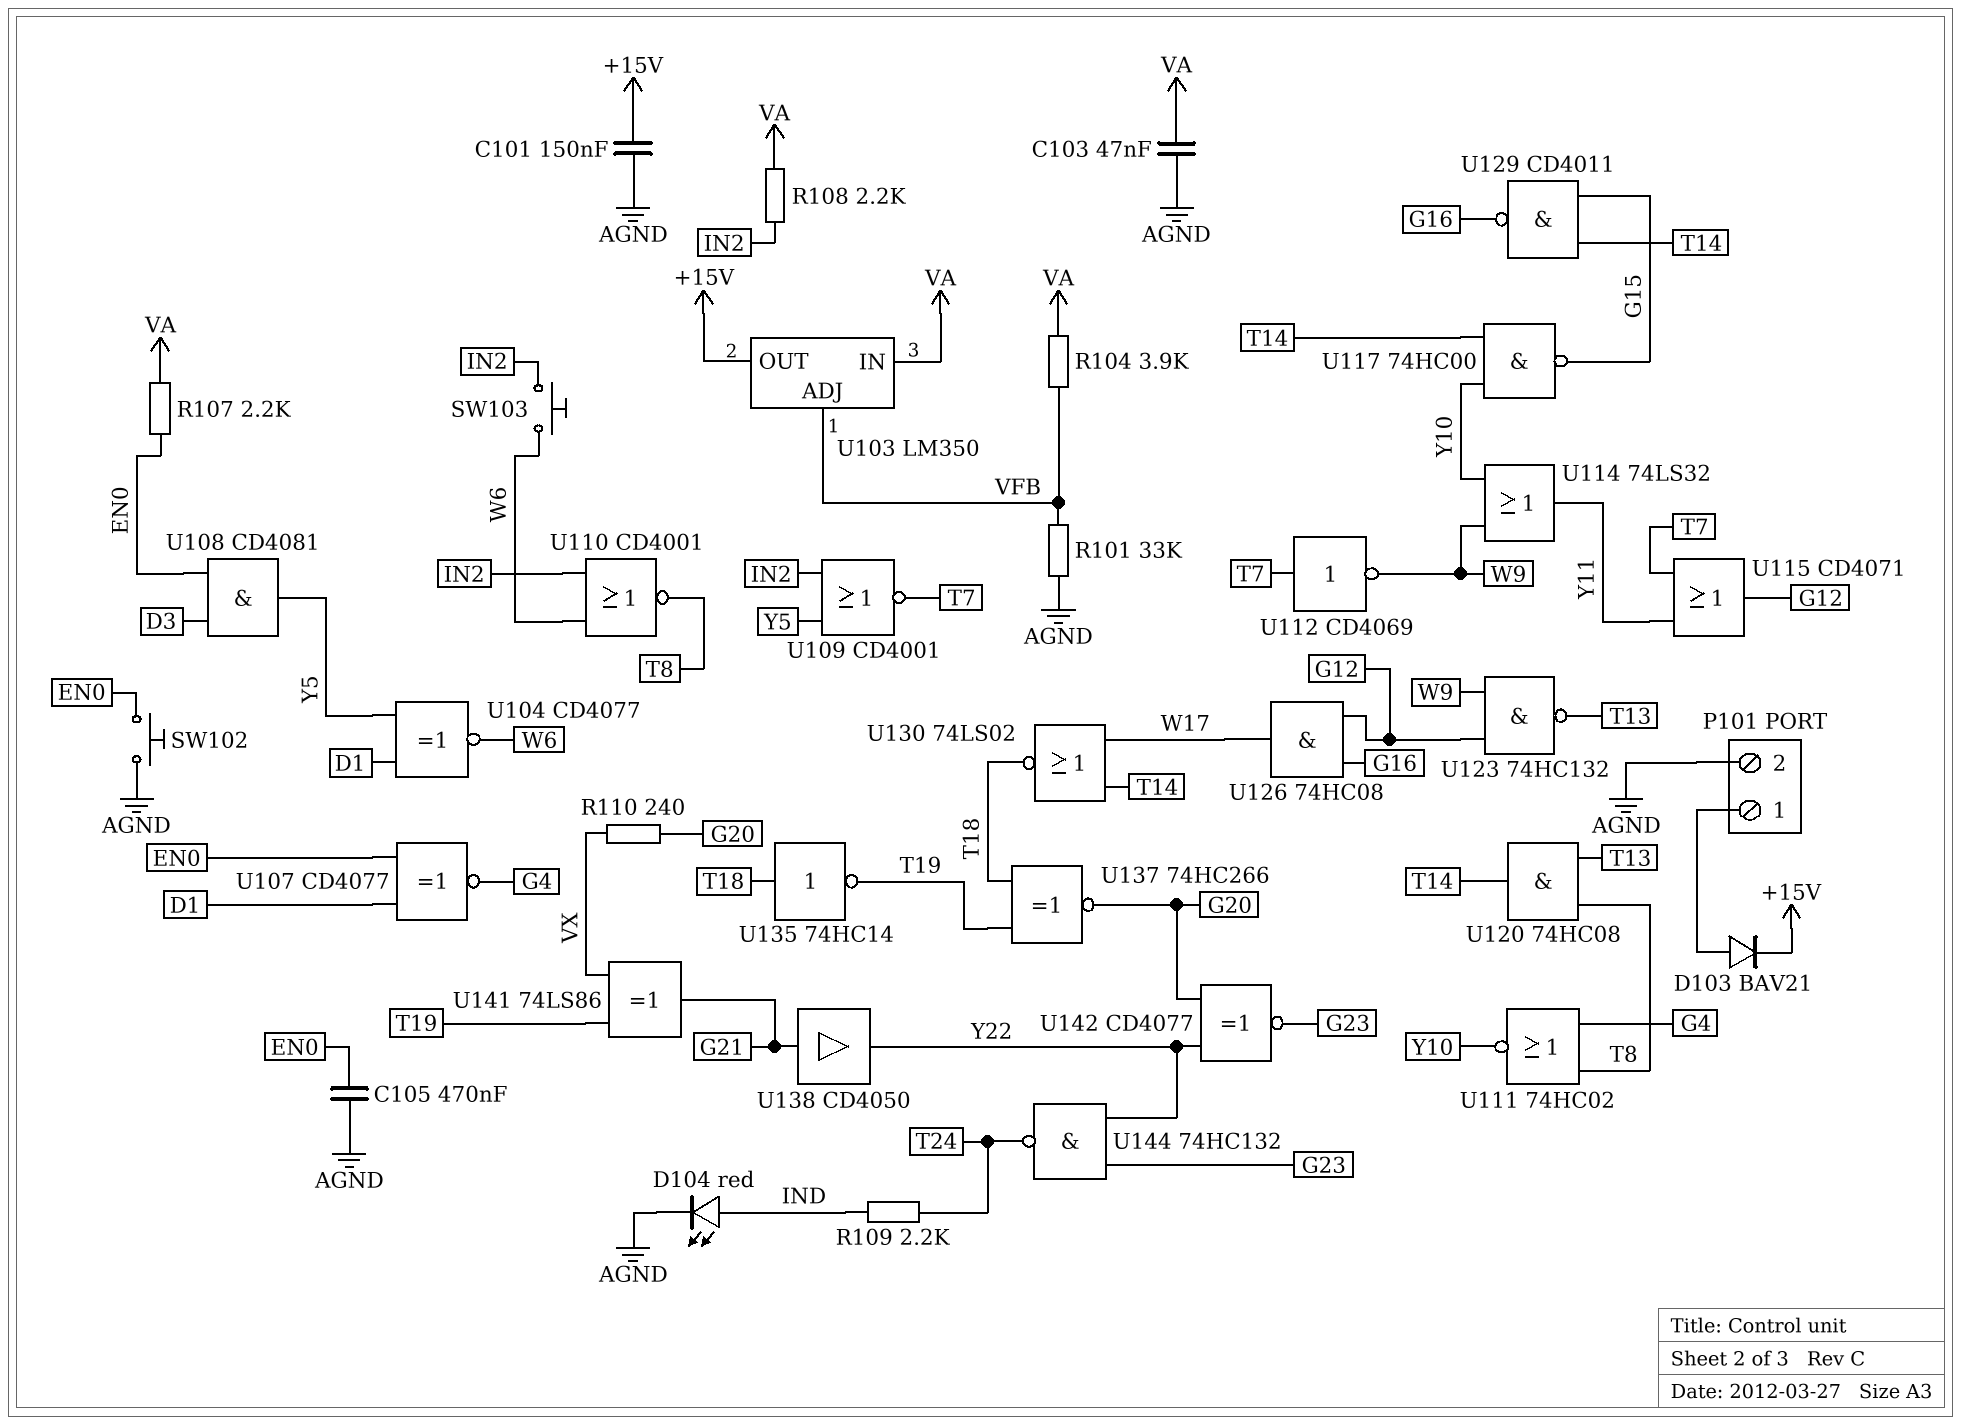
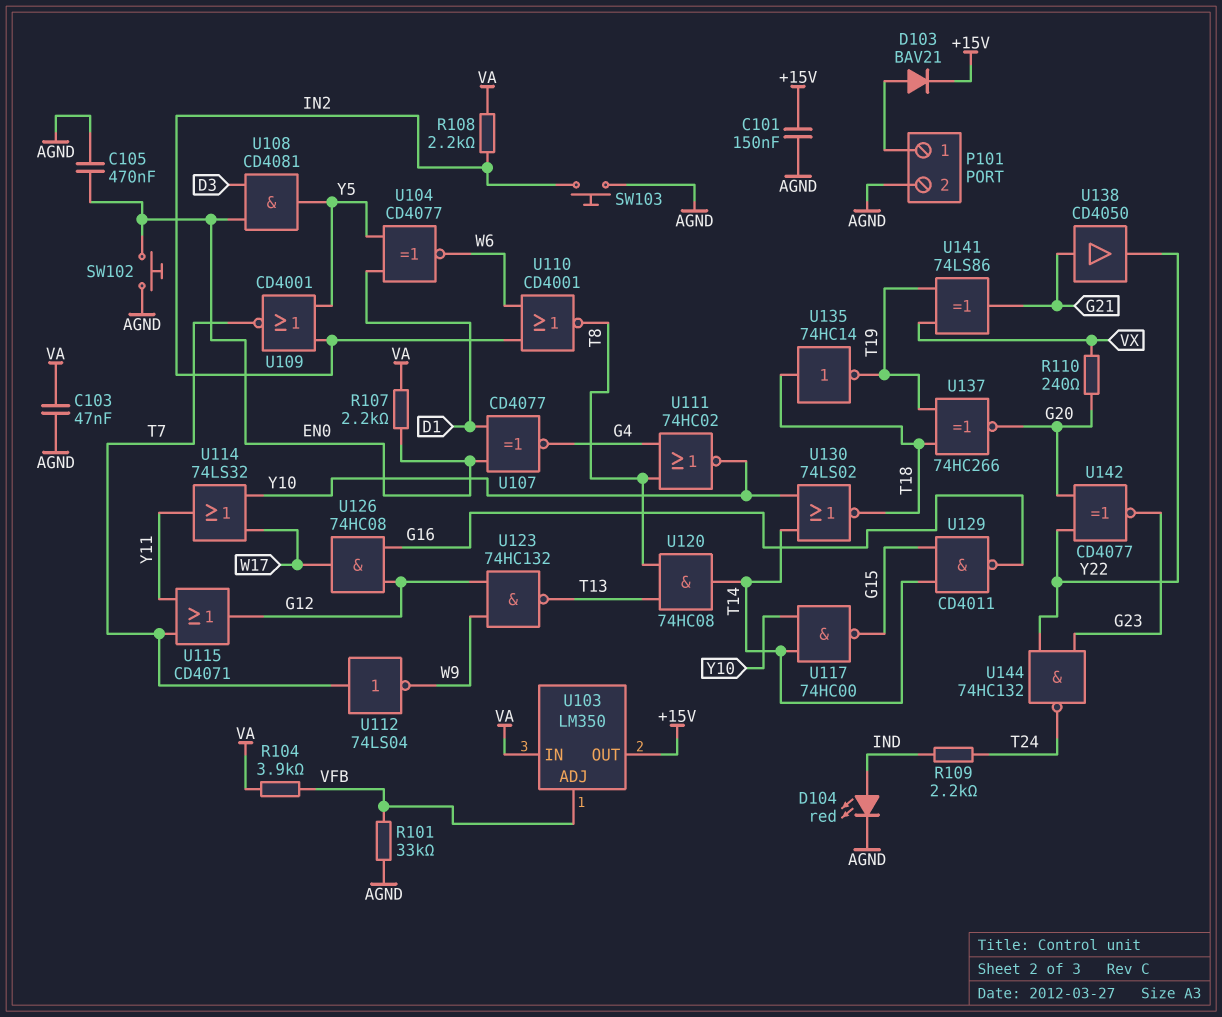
SW103: button (IN2, W6) -> button (AGND, IN2)
U112: NOT CD4069 (in T7, out W9) -> NOT 74LS04 (in T7, out W9)
U114: OR 74LS32 (in W9, in Y10, out Y11) -> OR 74LS32 (in W17, in Y10, out Y11)
U130: NOR 74LS02 (in T14, in W17, out T18) -> NOR 74LS02 (in T14, in Y10, out T18)

